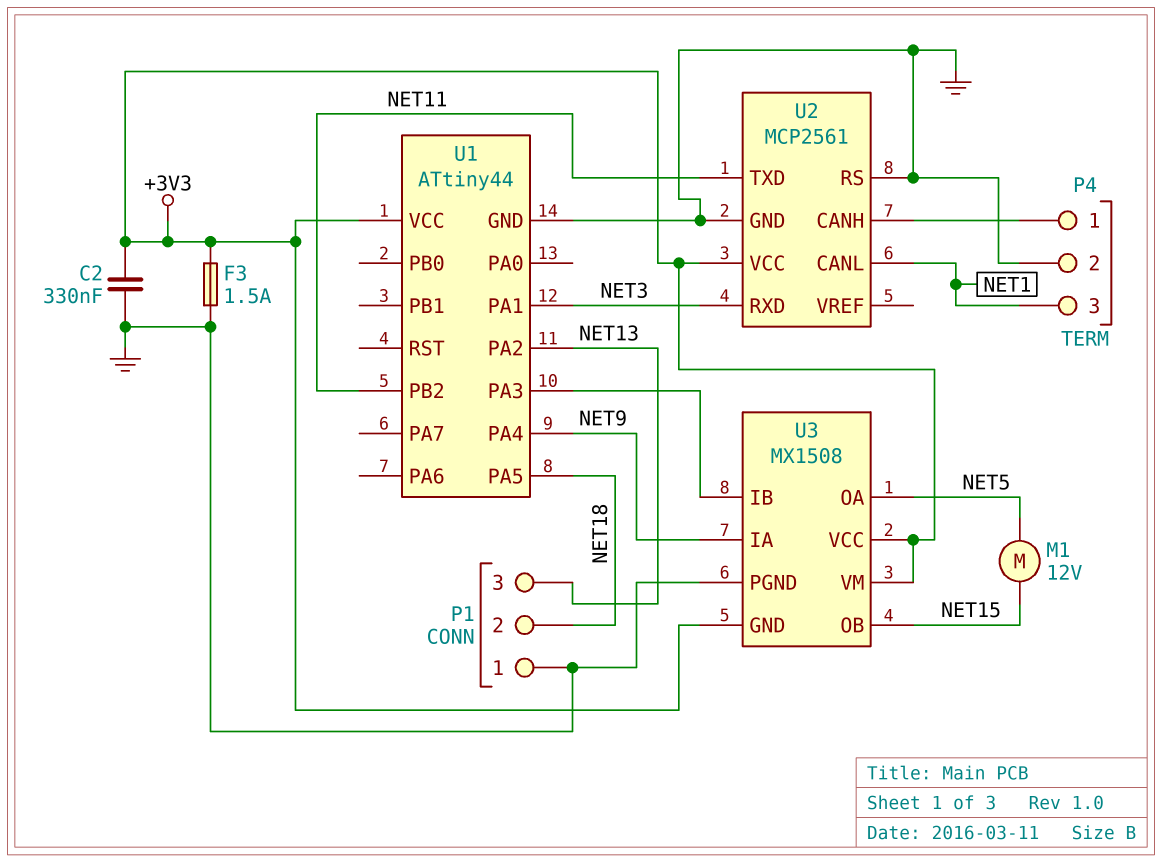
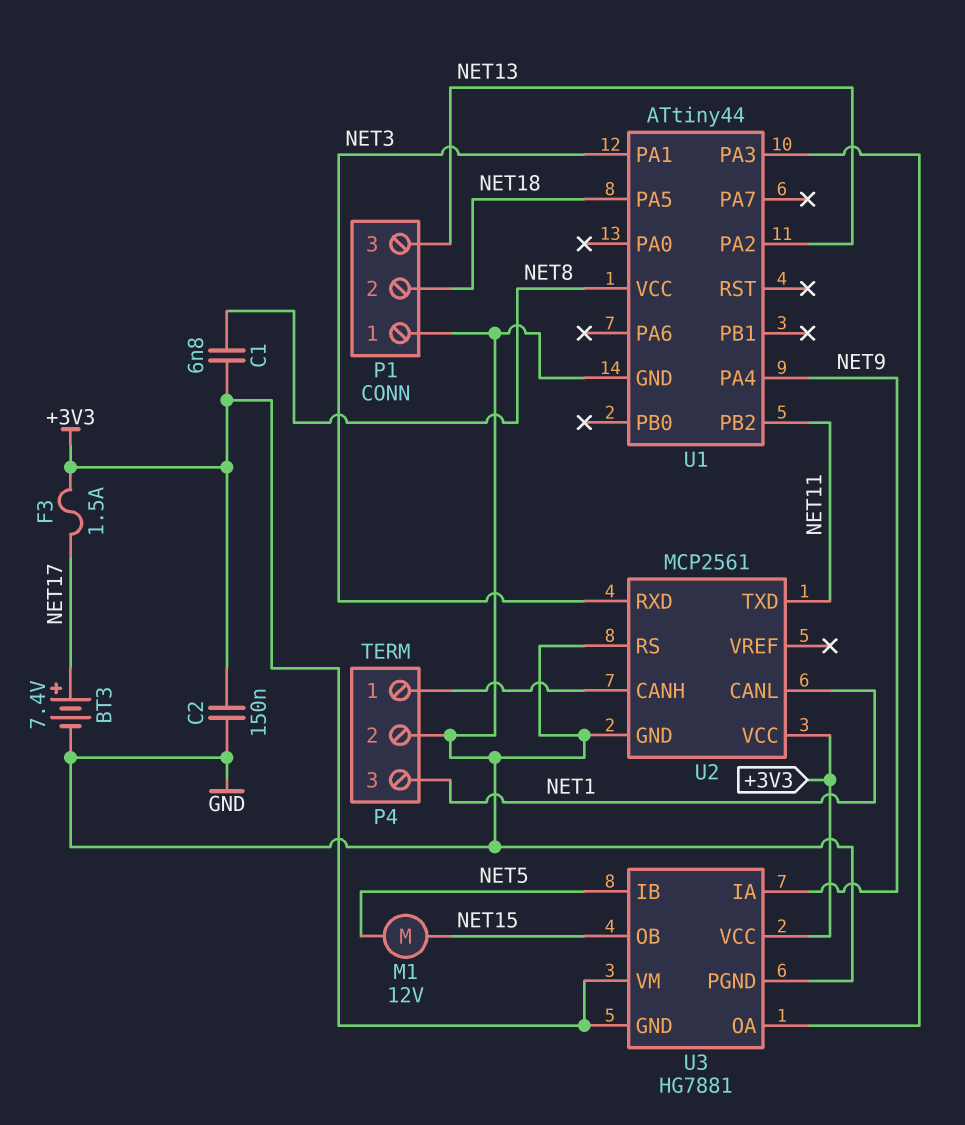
BT3: none -> 7.4V (plus NET17, minus GND)
C1: none -> 6.8nF (+3V3, NET8)
C2: 330nF (+3V3, GND) -> 150nF (+3V3, GND)
F3: 1.5A (+3V3, GND) -> 1.5A (+3V3, NET17)
U1 pin VCC: +3V3 -> NET8
U3: MX1508 -> HG7881
U3 pin IB: U1/PA3 -> NET5
U3 pin OA: NET5 -> U1/PA3

